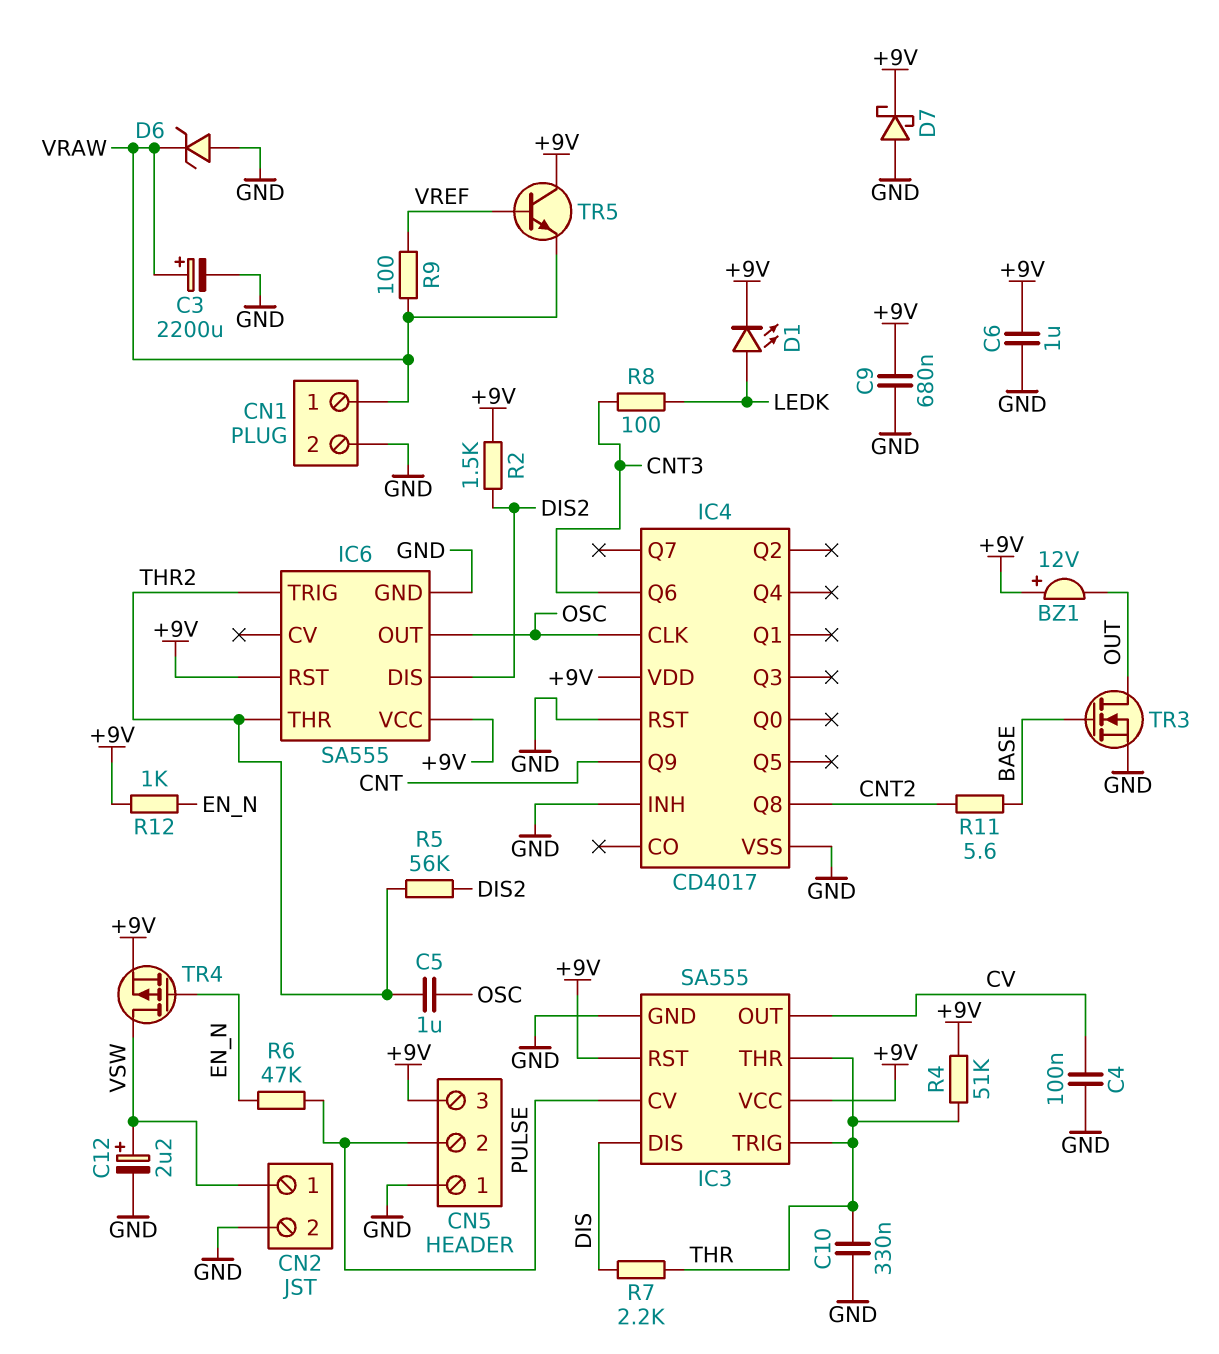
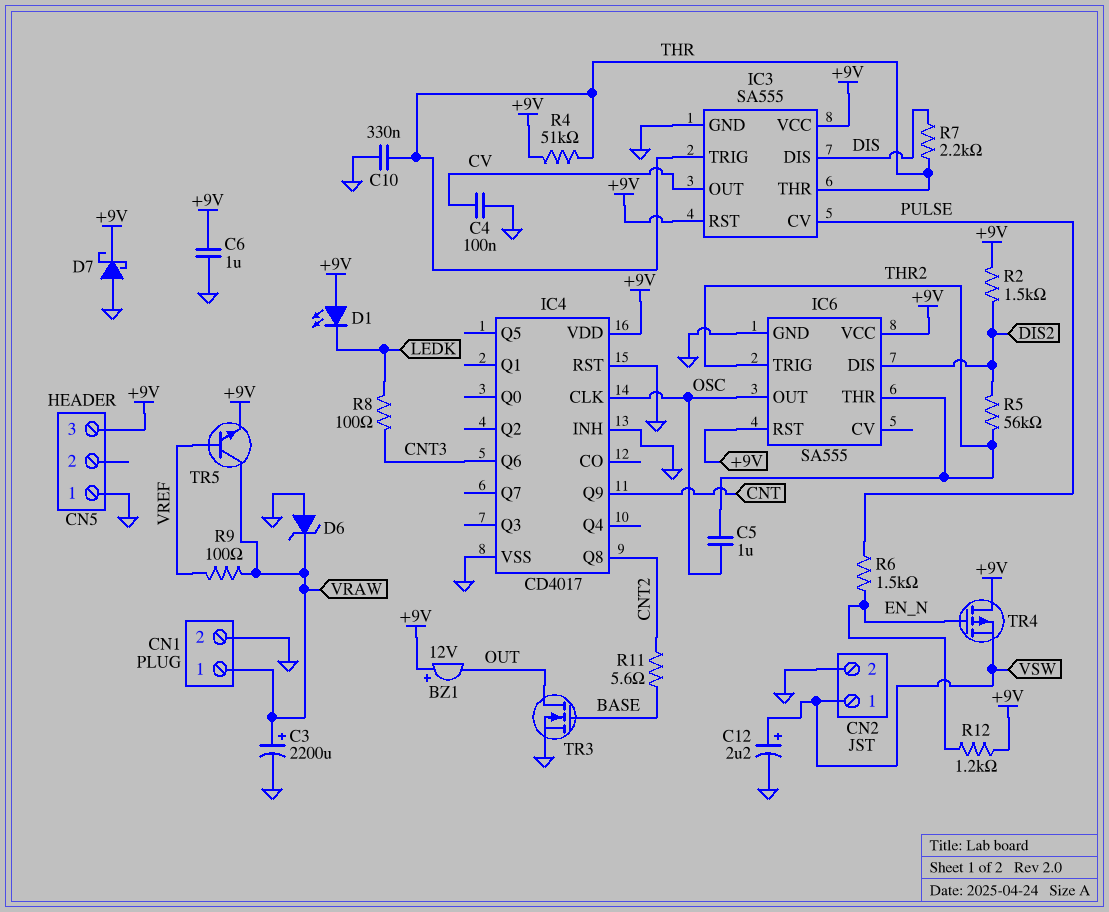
C9: 680nF (+9V, GND) -> none
CN5 pin 2: PULSE -> none
D1: LED (A LEDK, K +9V) -> LED (A +9V, K LEDK)
R6: 47k (EN_N, PULSE) -> 1.5k (EN_N, PULSE)
R12: 1k (+9V, EN_N) -> 1.2k (+9V, EN_N)
TR4: PMOS (G EN_N, D VSW, S +9V) -> PMOS (G EN_N, D +9V, S VSW)
TR5: NPN (B VREF, C +9V, E VRAW) -> NPN (B VREF, C VRAW, E +9V)

